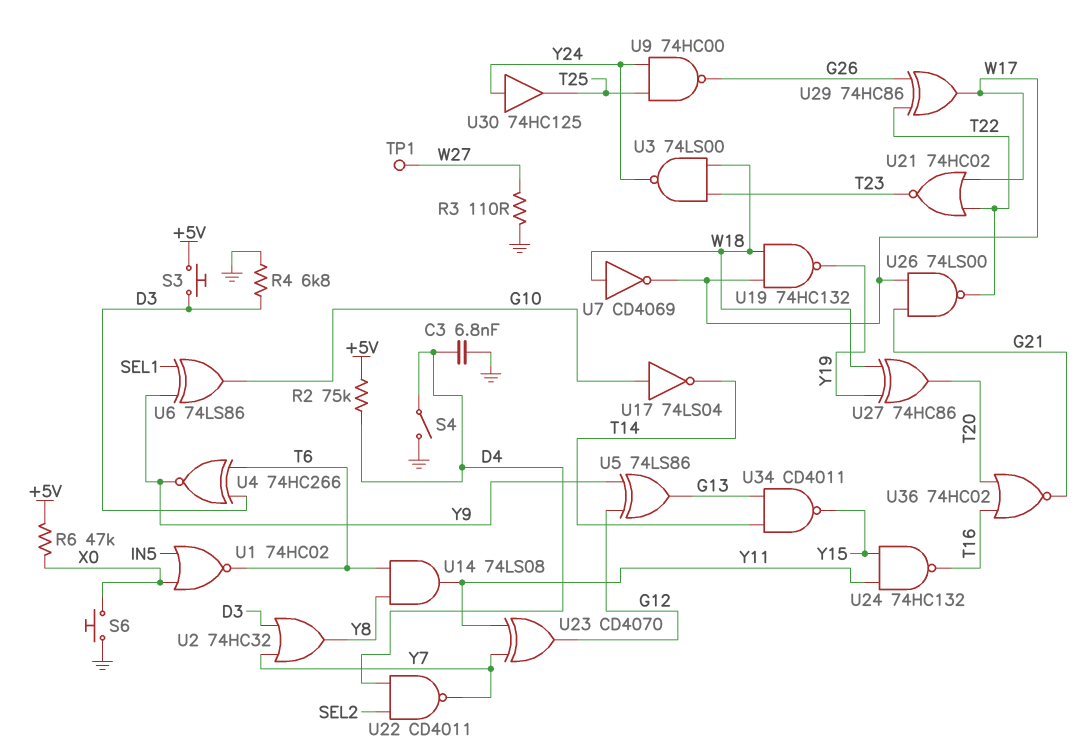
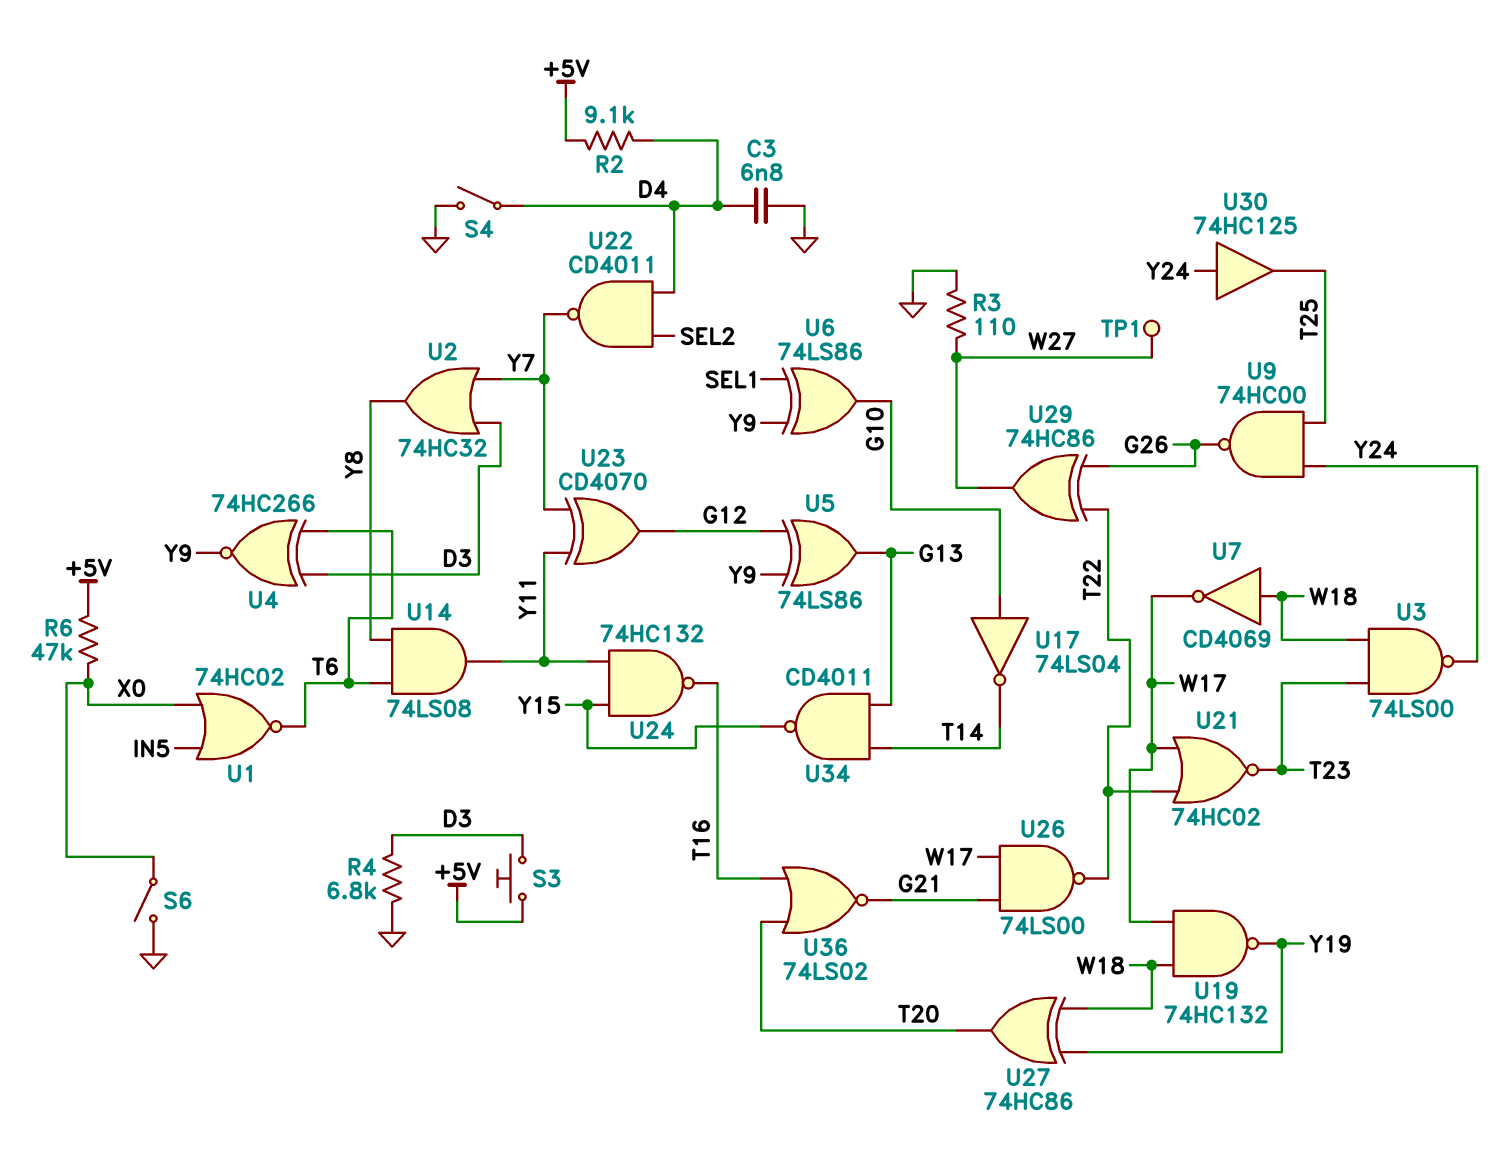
R2: 75k (+5V, D4) -> 9.1k (+5V, D4)
S6: button (GND, X0) -> switch (GND, X0)
U29: XOR 74HC86 (in G26, in T22, out W17) -> XOR 74HC86 (in G26, in T22, out W27)
U36: NOR 74HC02 (in T16, in T20, out G21) -> NOR 74LS02 (in T16, in T20, out G21)

